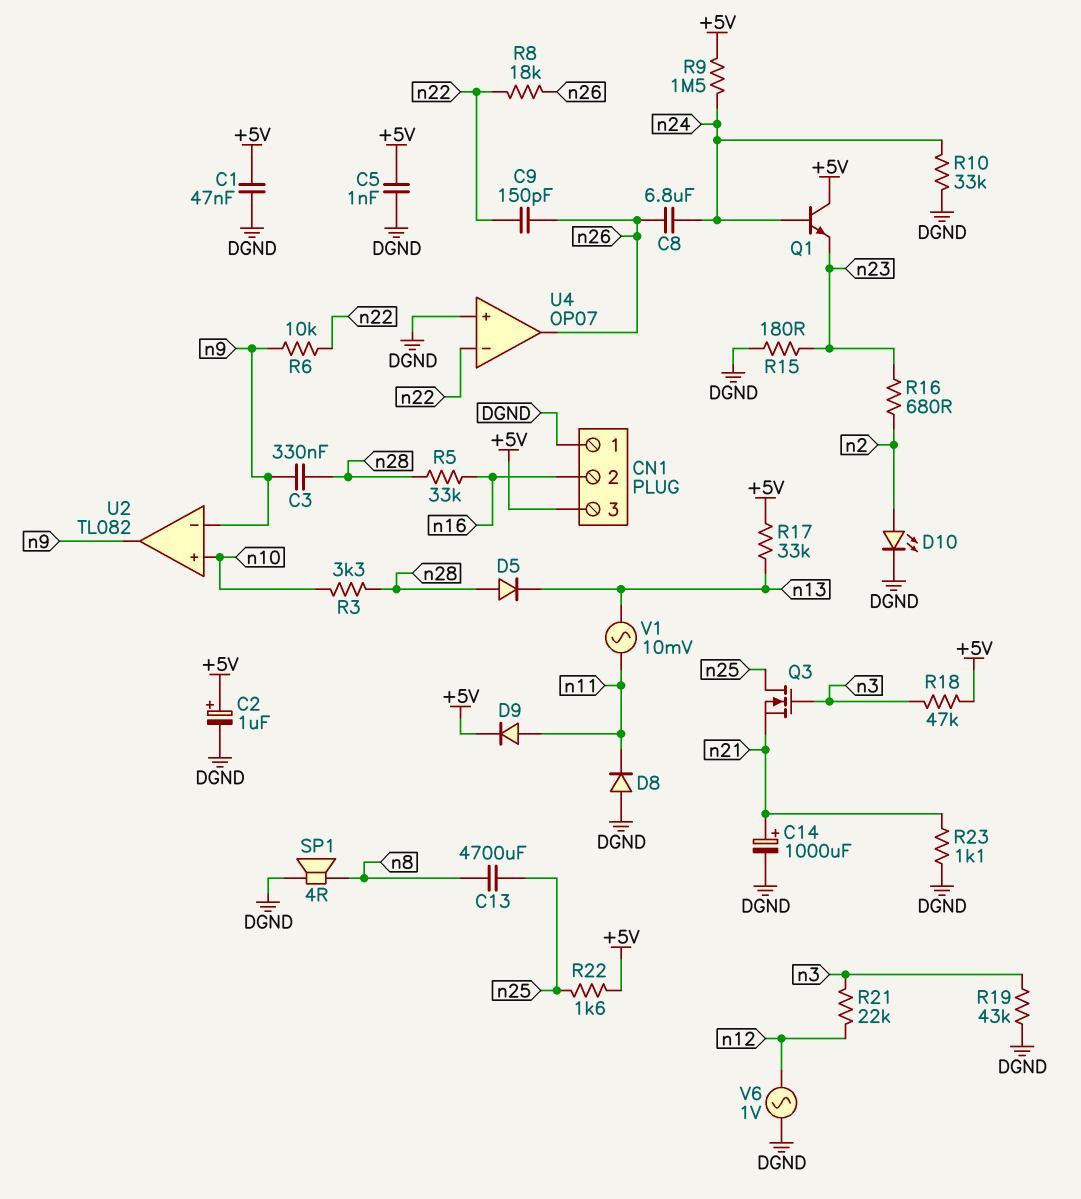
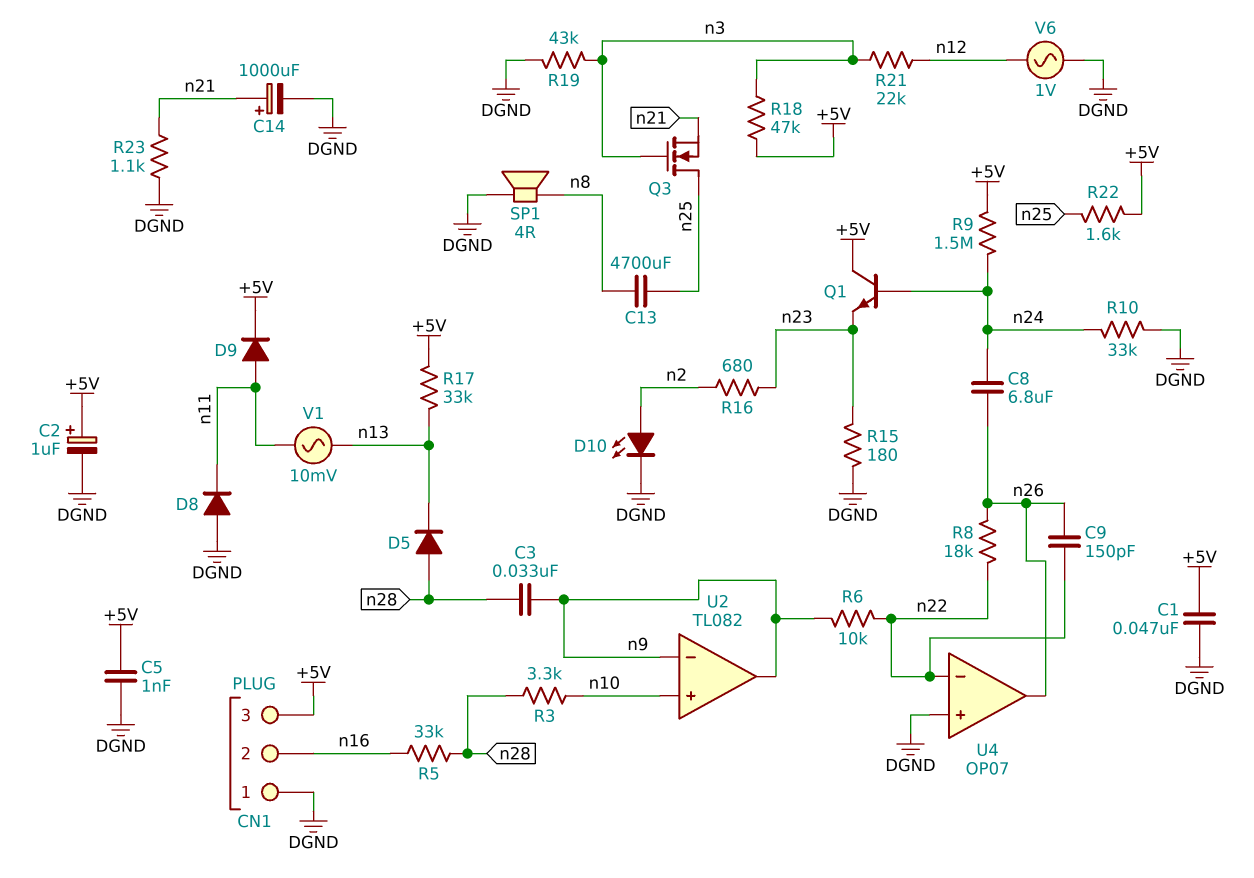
C3: 330nF (n9, n28) -> 33nF (n9, n28)

